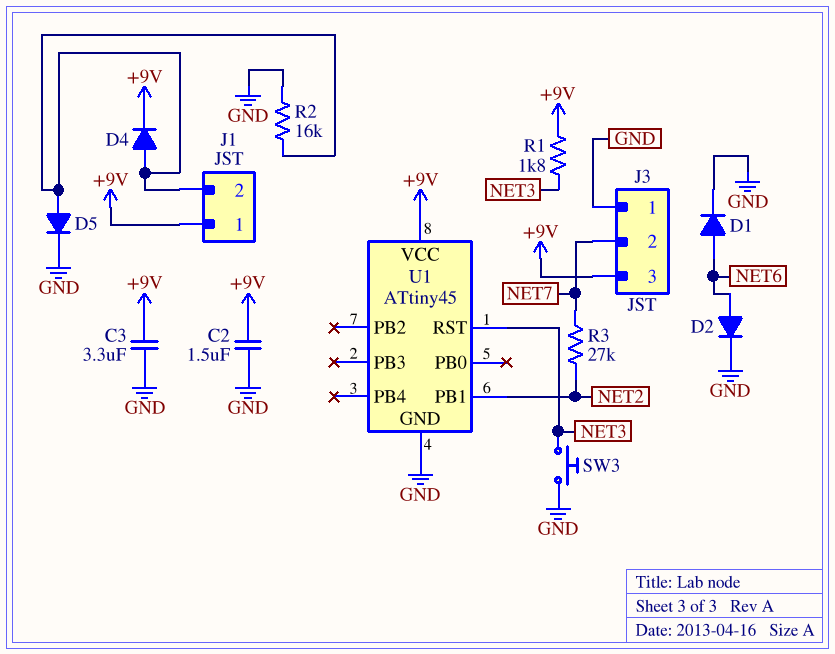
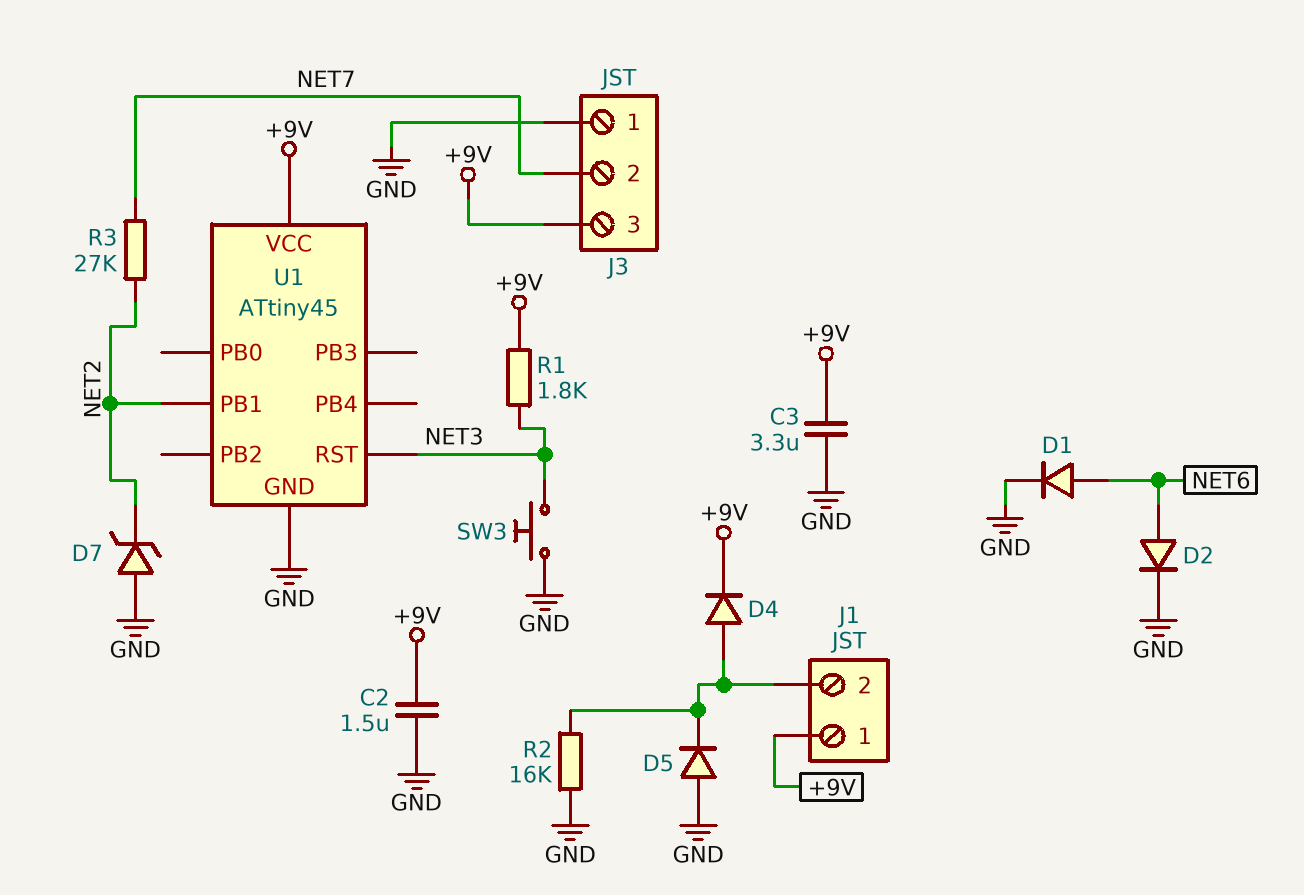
D5: diode (A J1/2, K GND) -> diode (A GND, K J1/2)
D7: none -> zener (A GND, K NET2)

